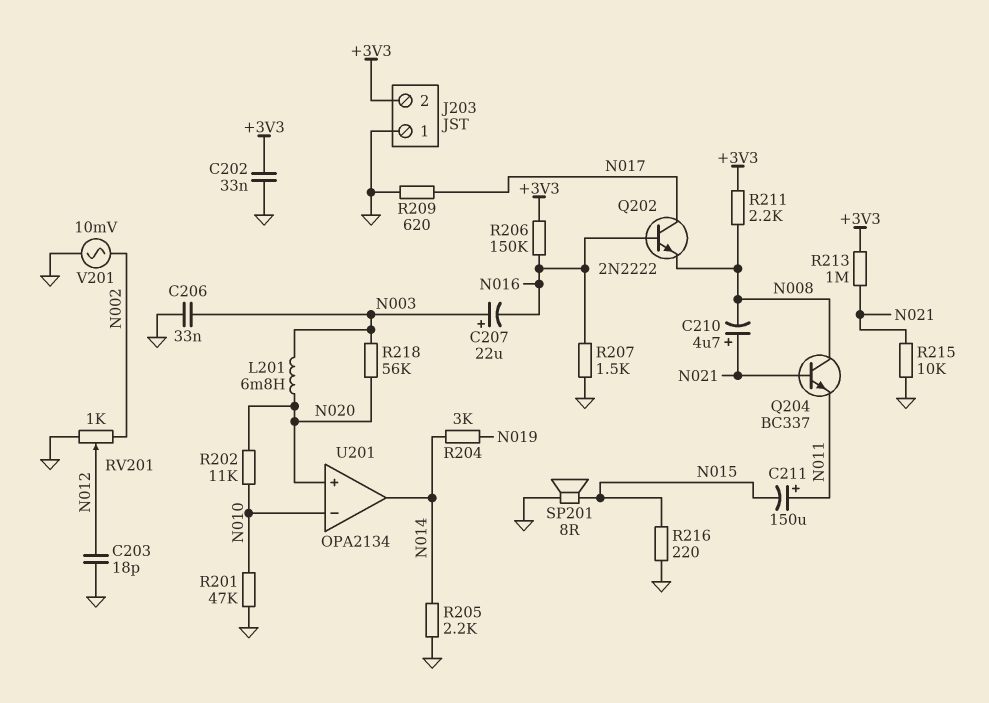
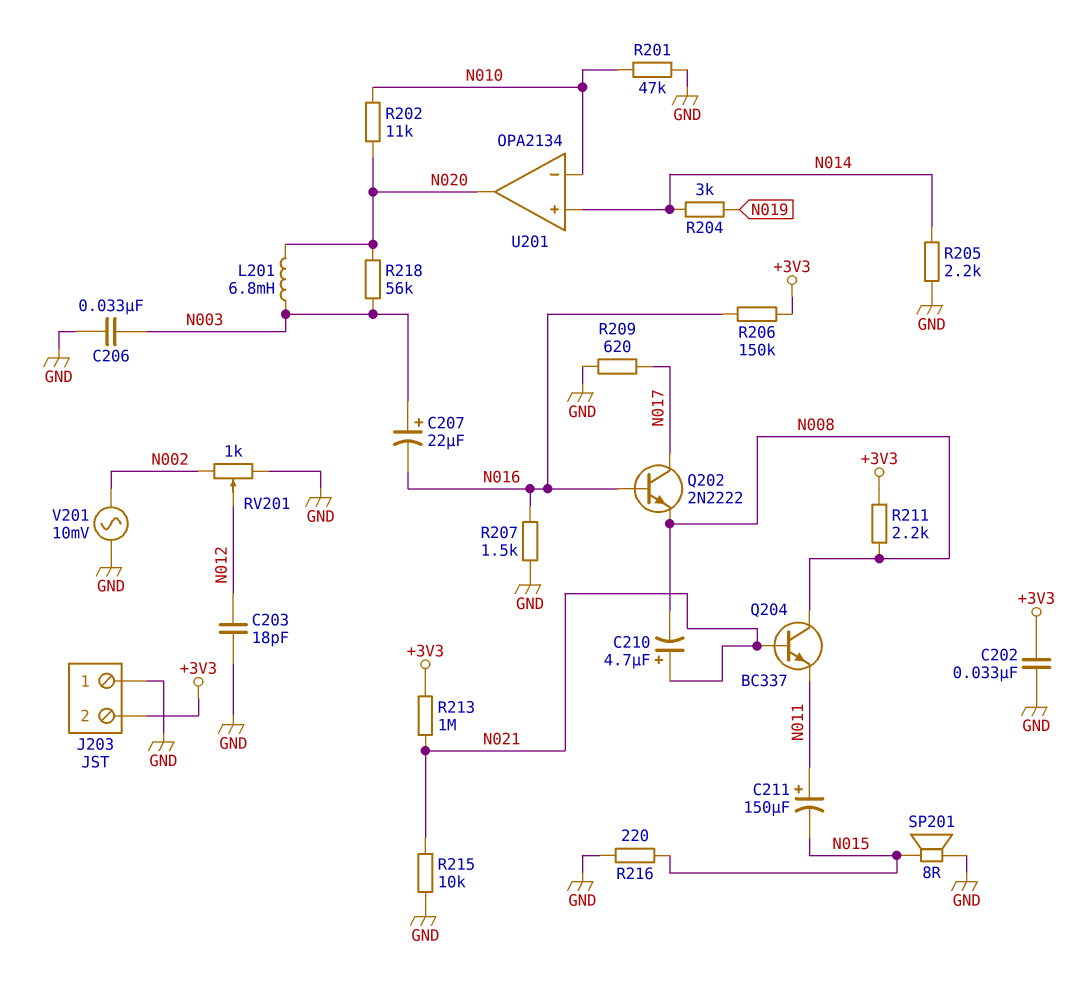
U201 pin in+: N020 -> N014
U201 pin out: N014 -> N020

